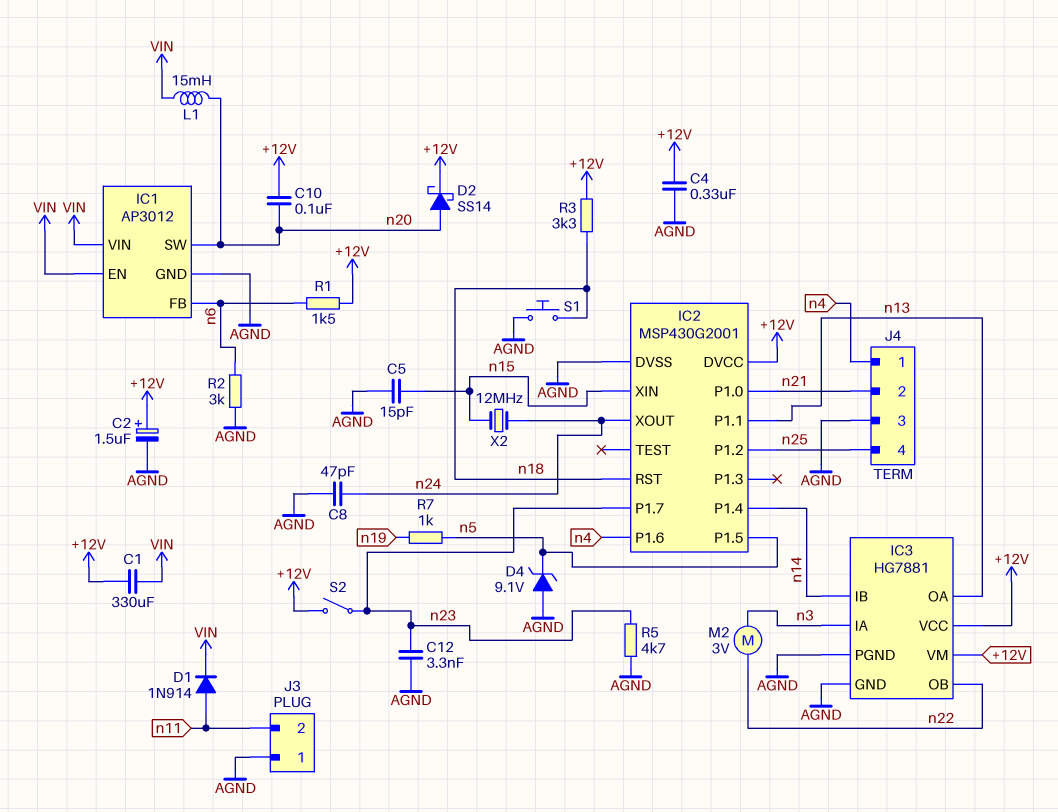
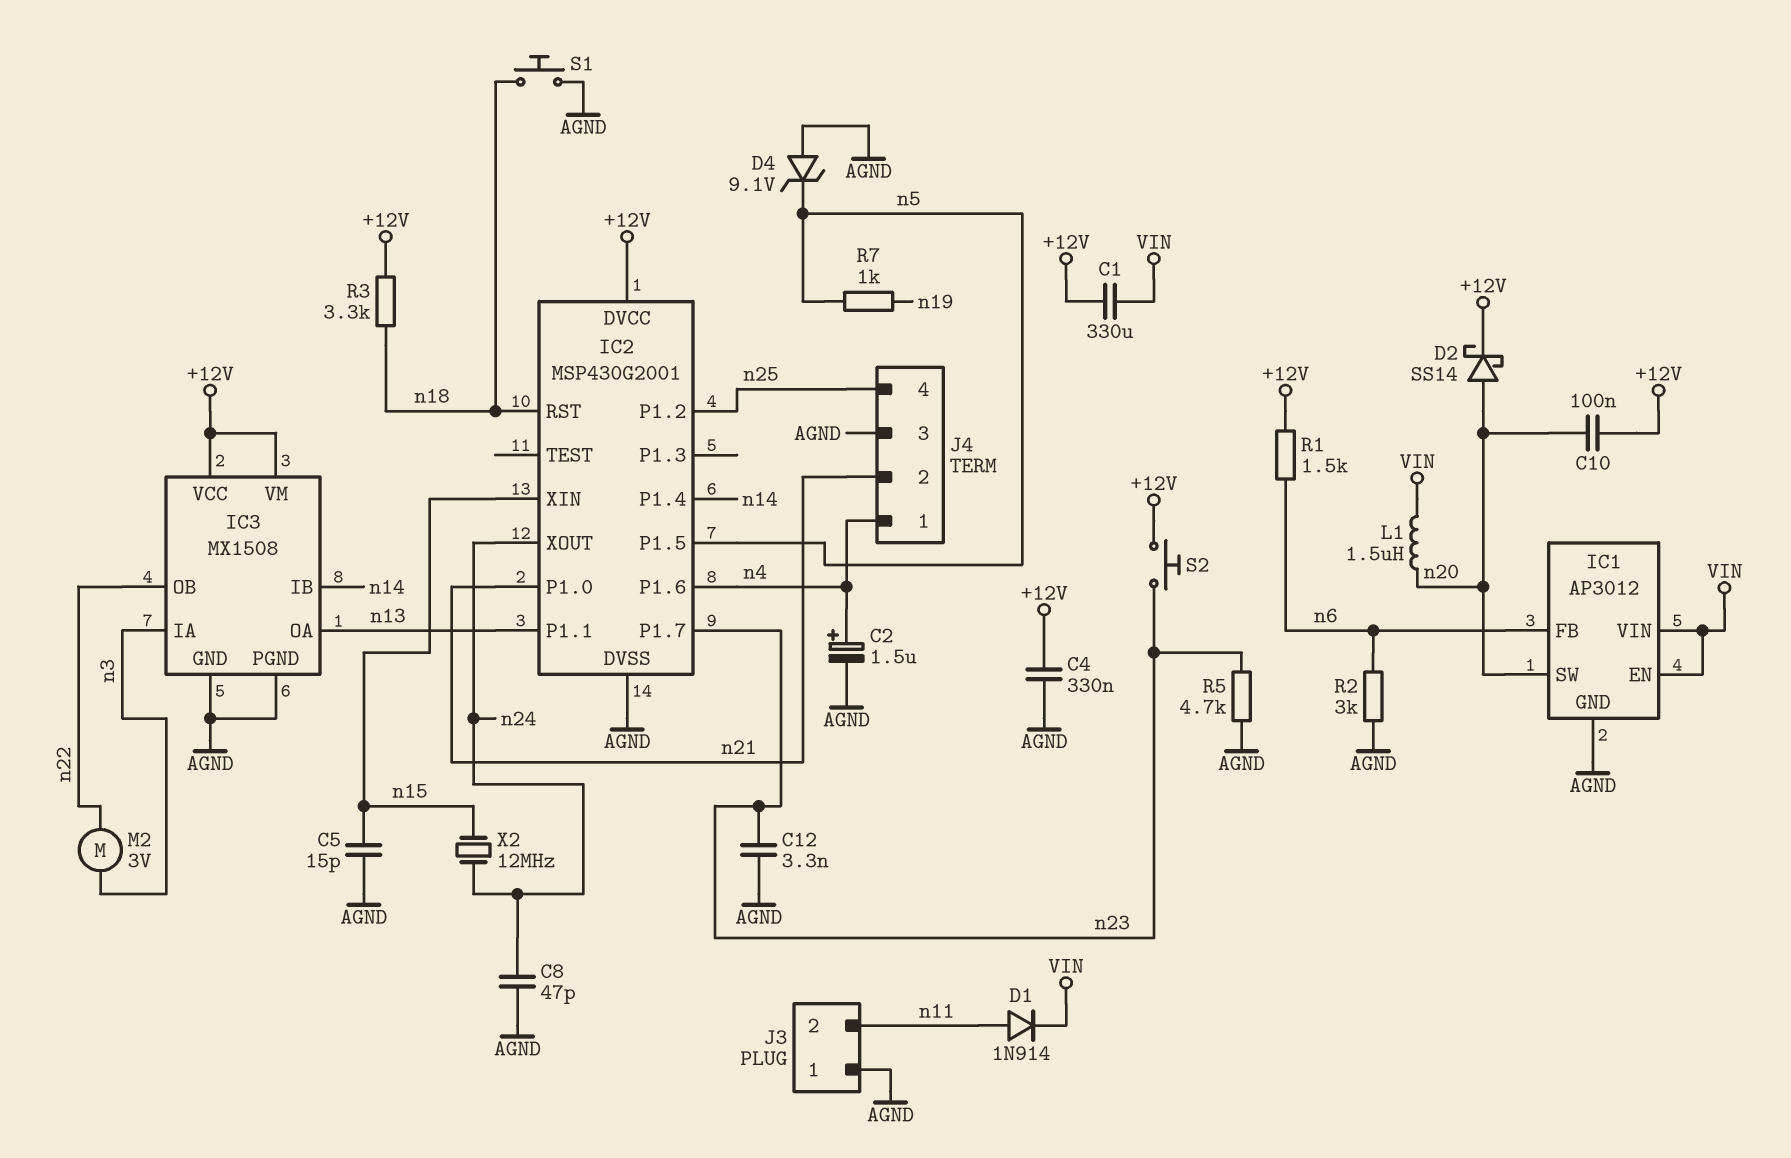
C2: 1.5uF (plus +12V, minus AGND) -> 1.5uF (plus n4, minus AGND)
IC3: HG7881 -> MX1508
L1: 15mH (VIN, n20) -> 1.5uH (VIN, n20)
S2: switch (+12V, n23) -> button (+12V, n23)

